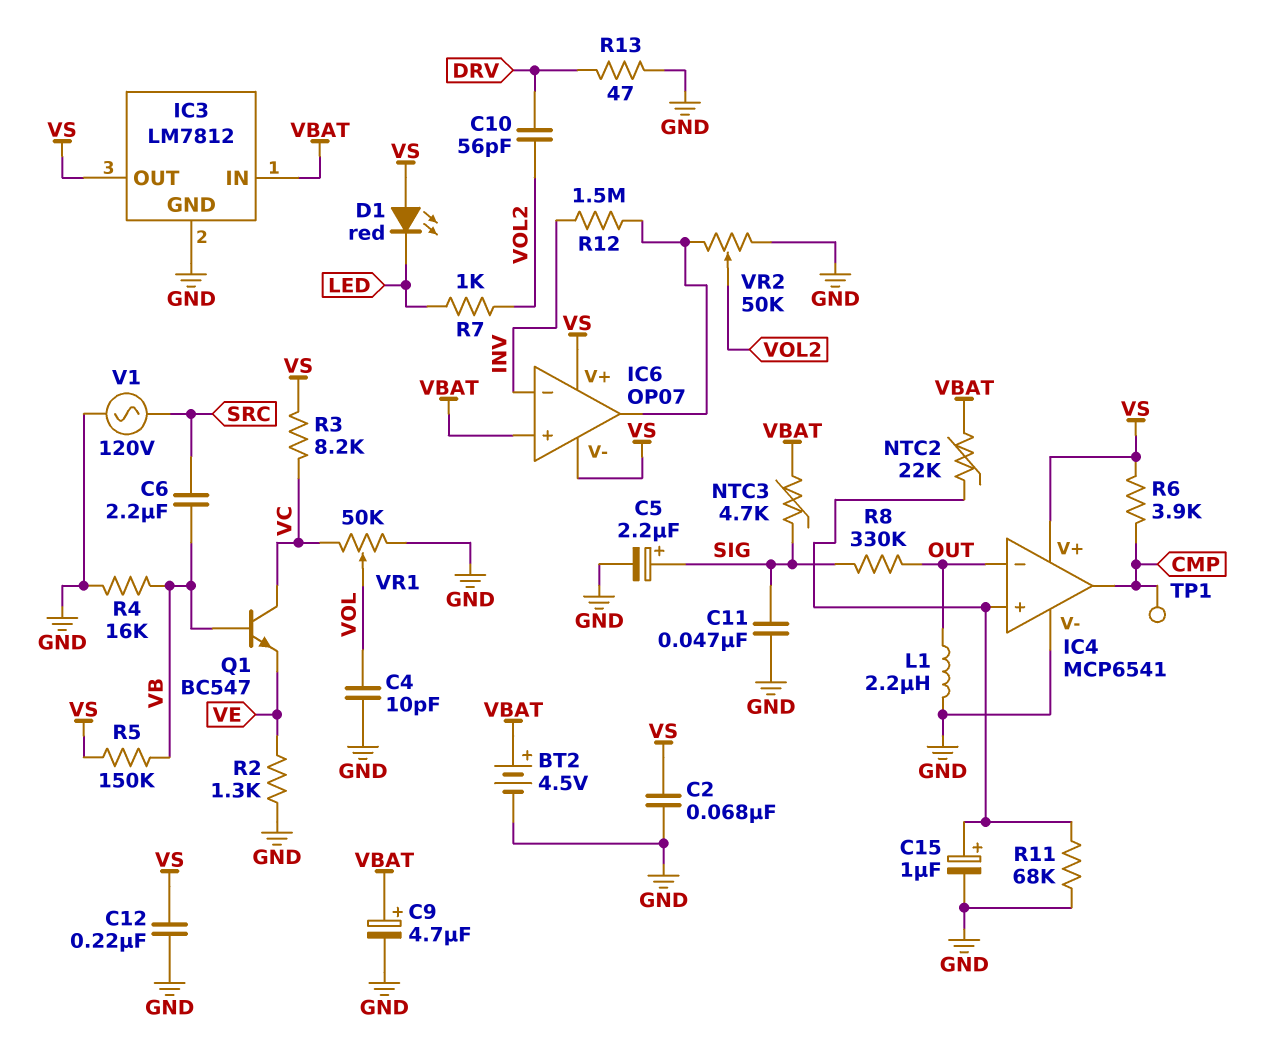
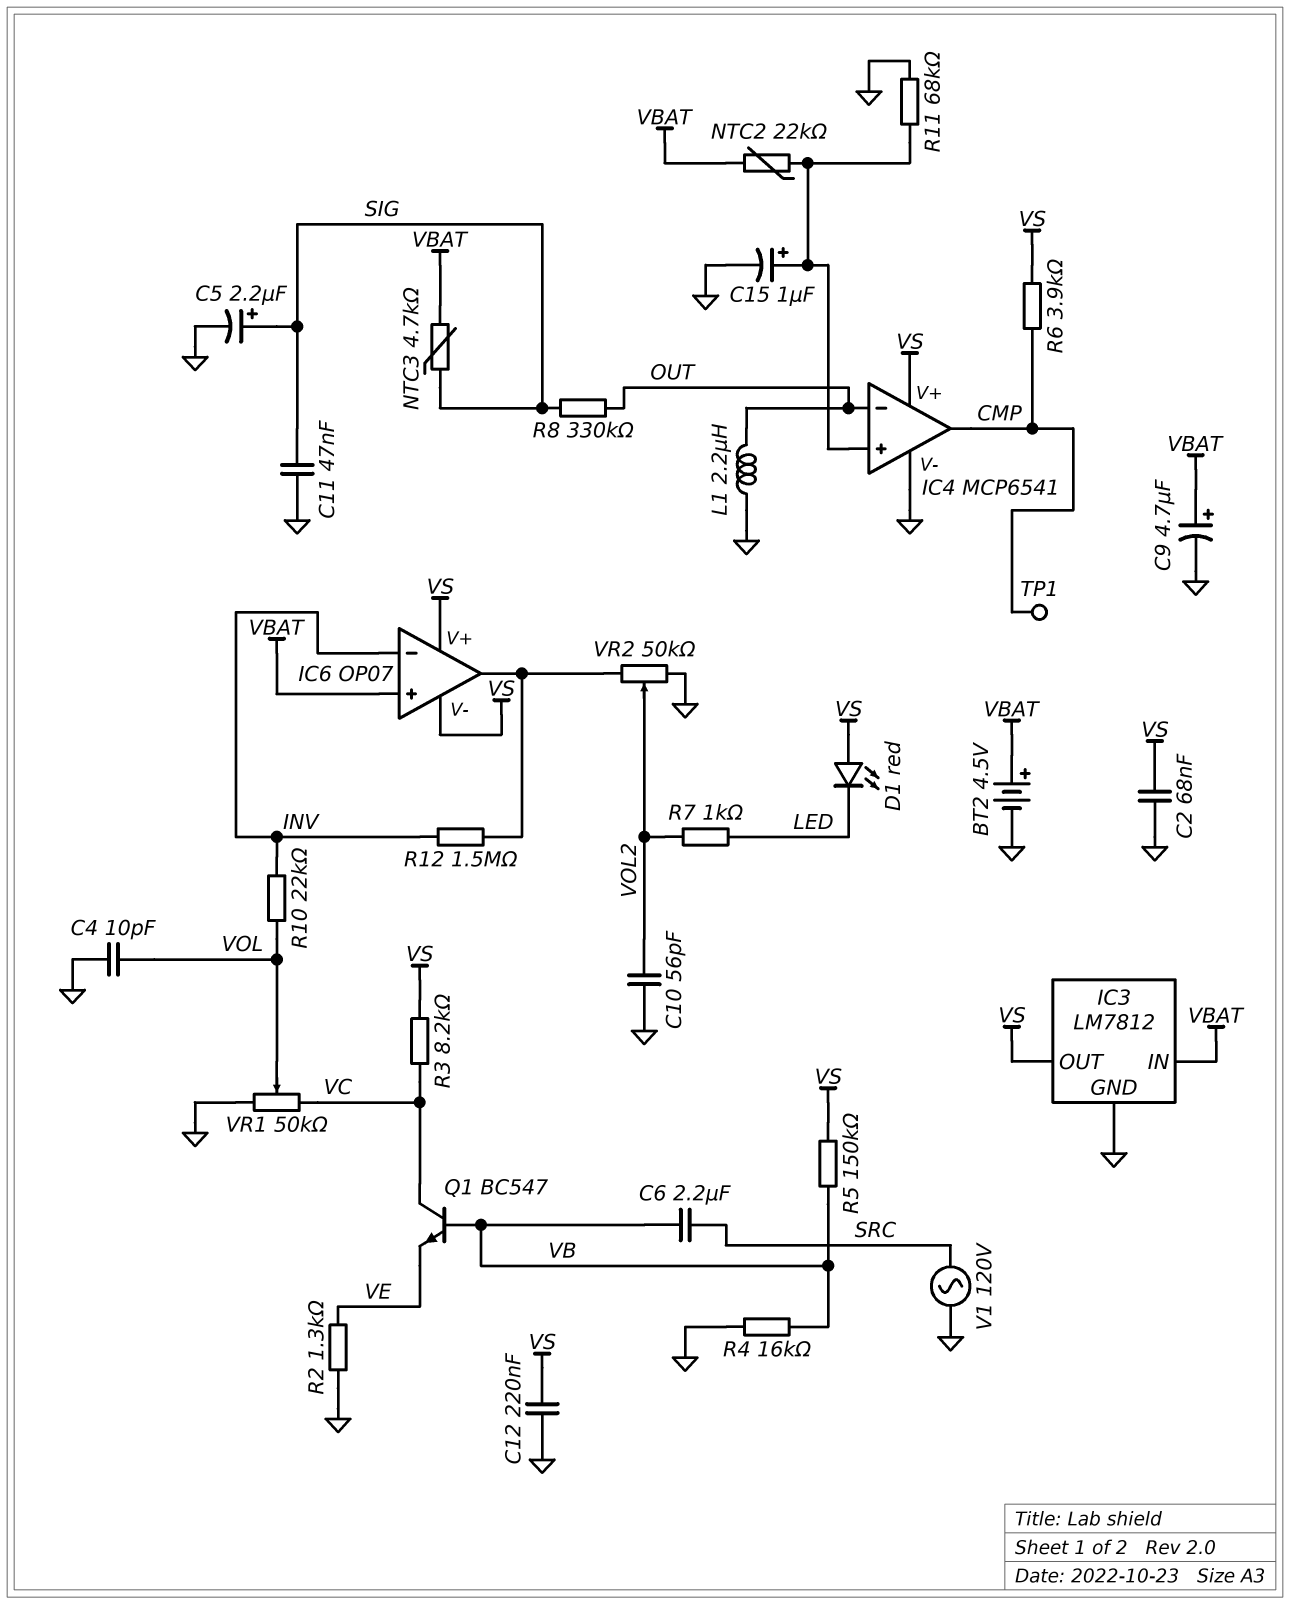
C10: 56pF (DRV, VOL2) -> 56pF (GND, VOL2)
R10: none -> 22k (INV, VOL)
R13: 47 (DRV, GND) -> none

